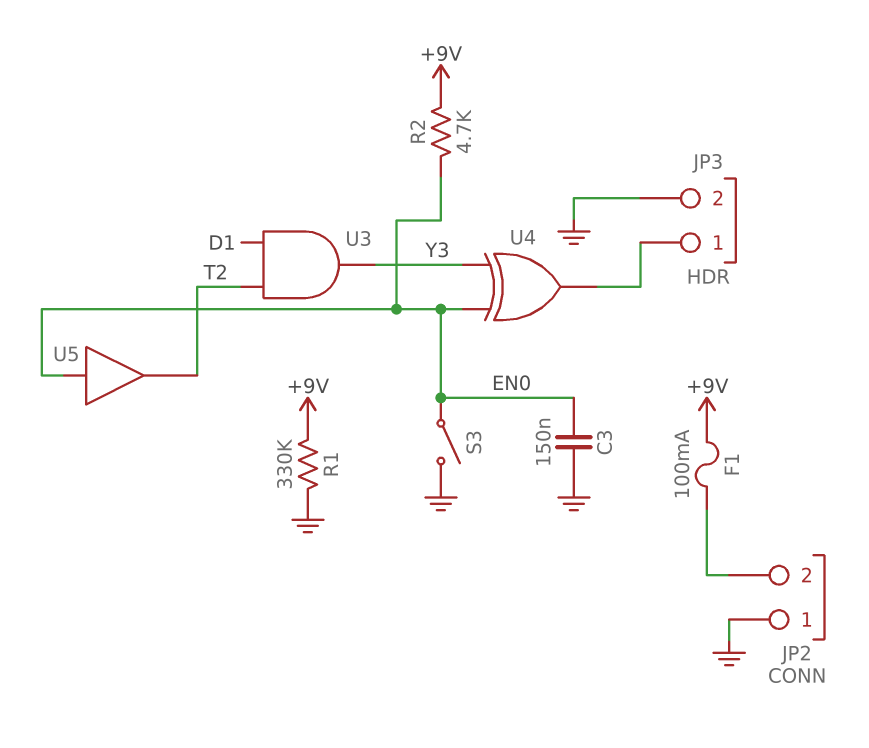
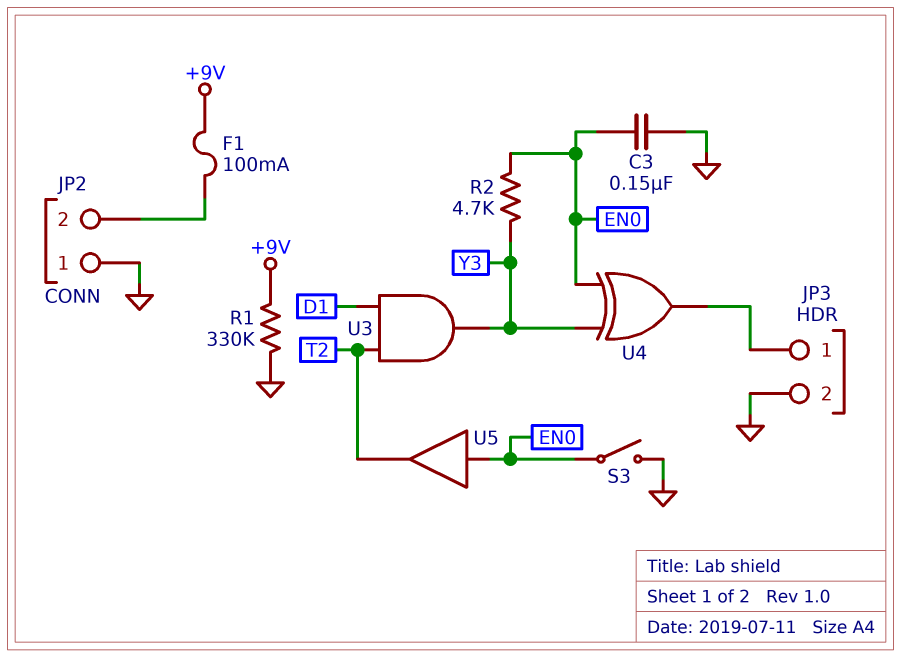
R2: 4.7k (+9V, EN0) -> 4.7k (EN0, Y3)

